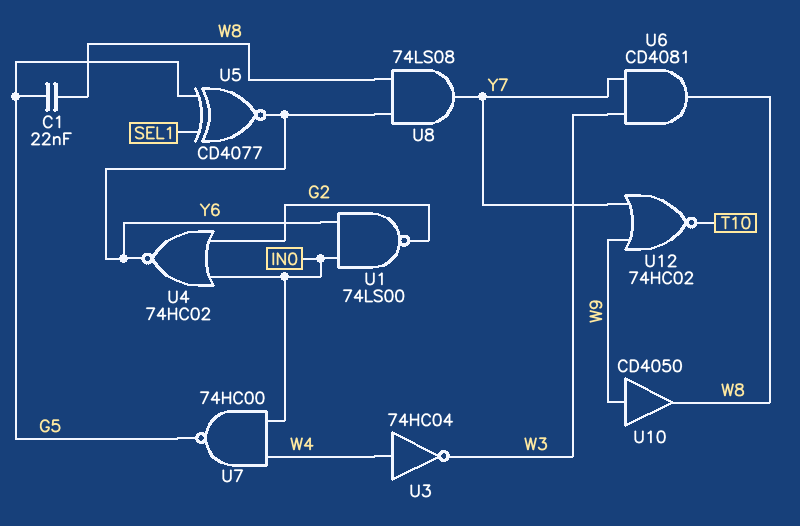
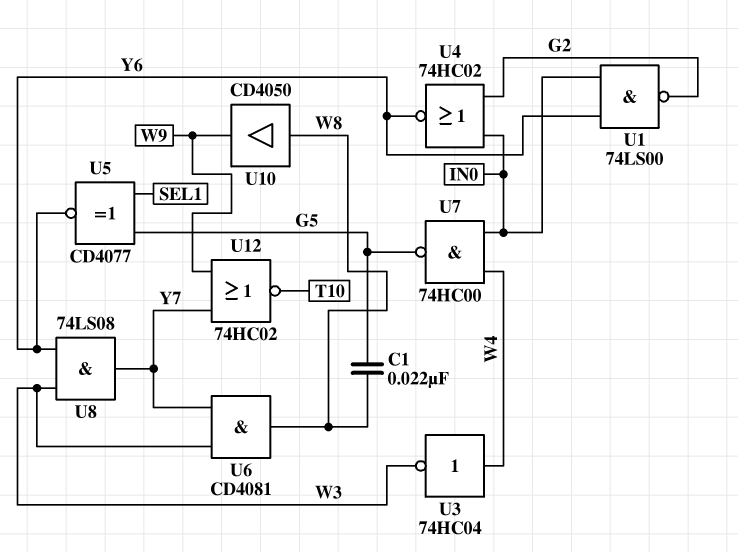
U8: AND 74LS08 (in W8, in Y6, out Y7) -> AND 74LS08 (in W3, in Y6, out Y7)
U10: buffer CD4050 (in W9, out W8) -> buffer CD4050 (in W8, out W9)

